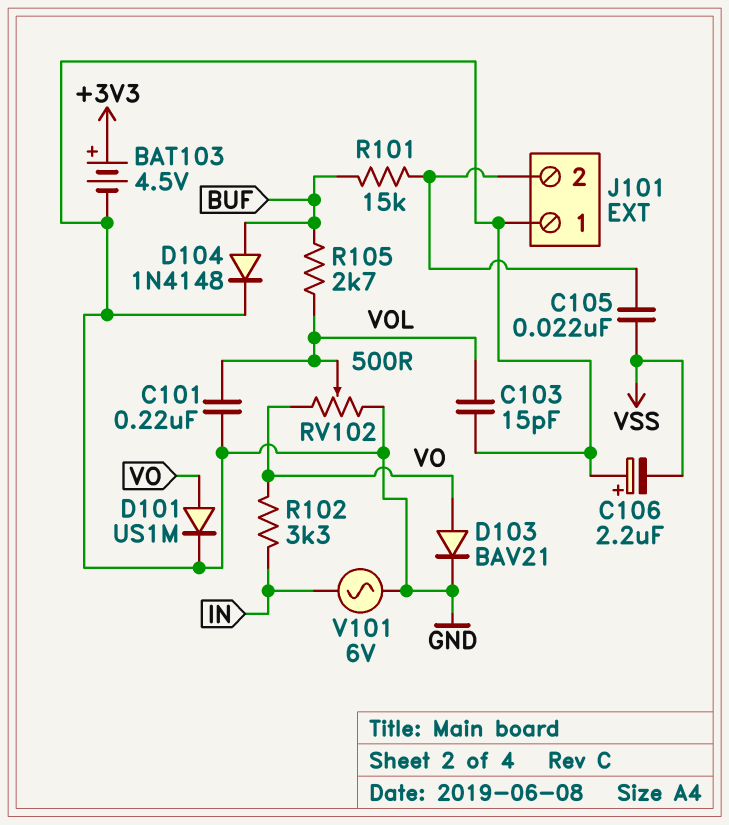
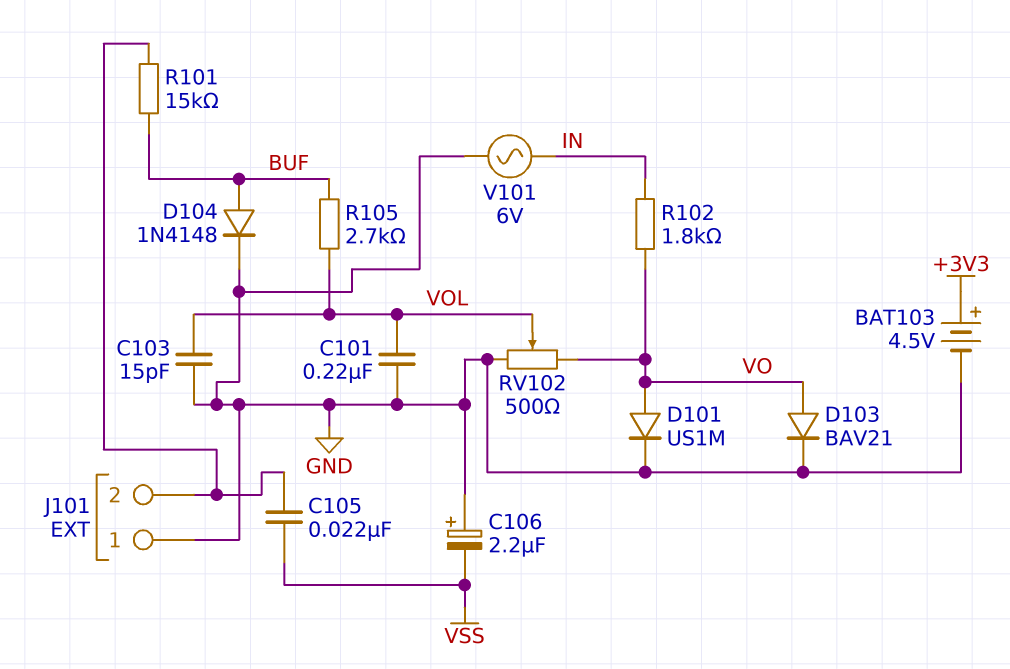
R102: 3.3k (IN, VO) -> 1.8k (IN, VO)

